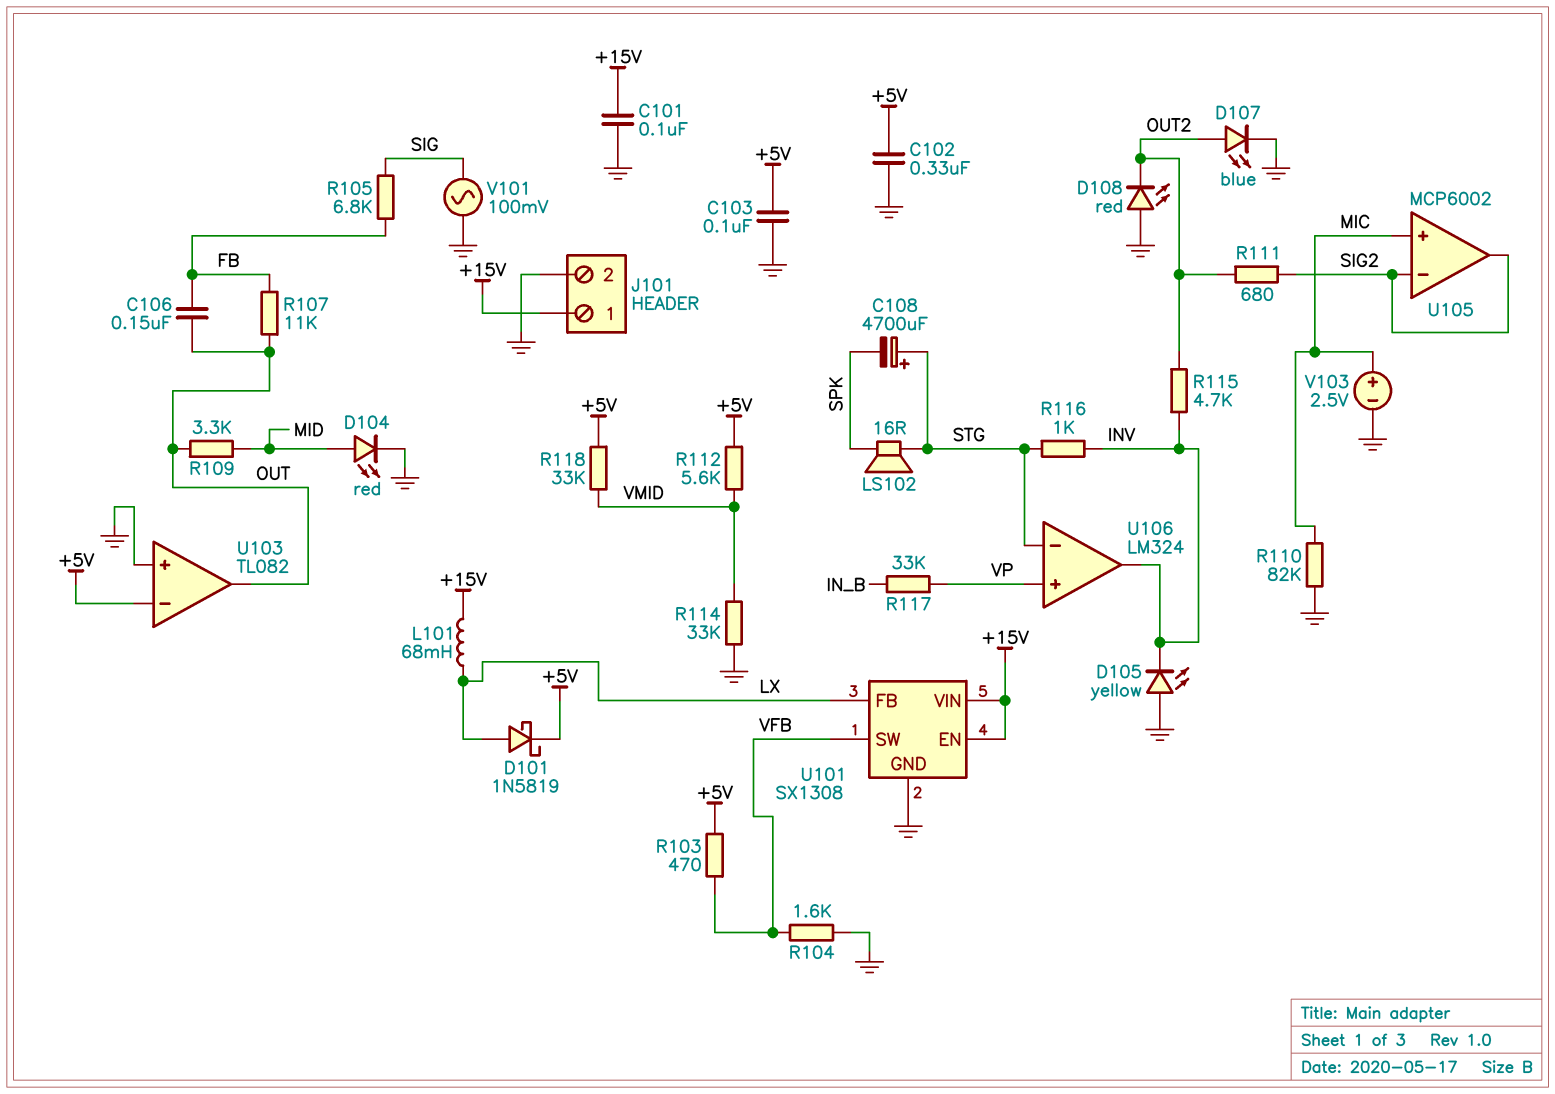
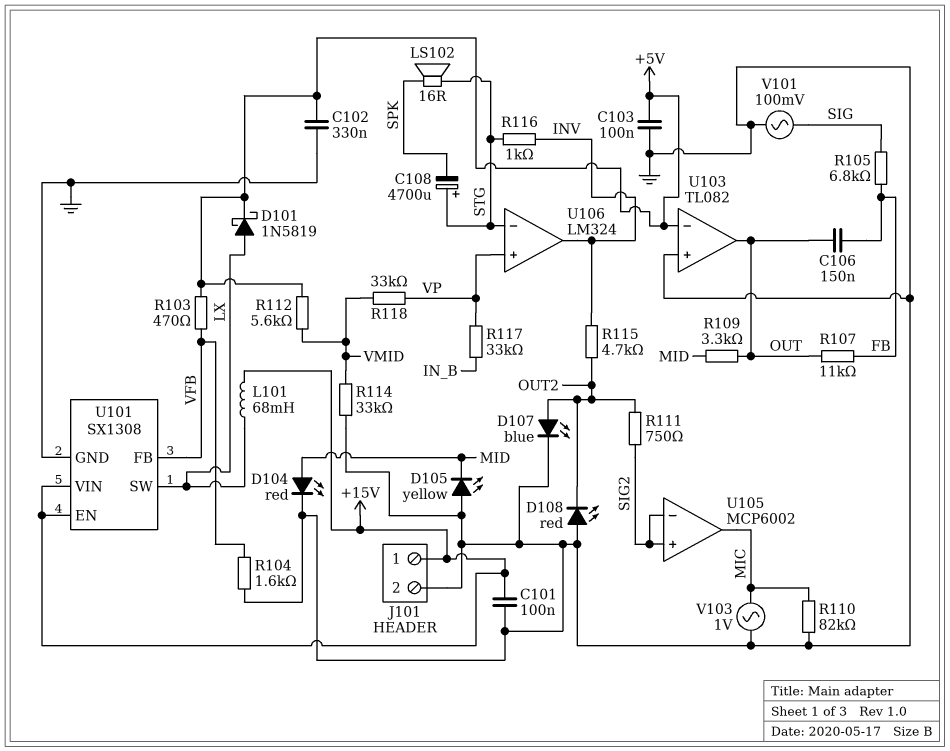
D105: LED yellow (A GND, K INV) -> LED yellow (A GND, K MID)
R111: 680 (OUT2, SIG2) -> 750 (OUT2, SIG2)
R118: 33k (+5V, VMID) -> 33k (VMID, VP)
U101 pin FB: LX -> VFB
U101 pin SW: VFB -> LX
U105 pin in+: MIC -> SIG2
U105 pin out: SIG2 -> MIC
V103: 2.5V (plus MIC, minus GND) -> AC 1V (GND, MIC)

